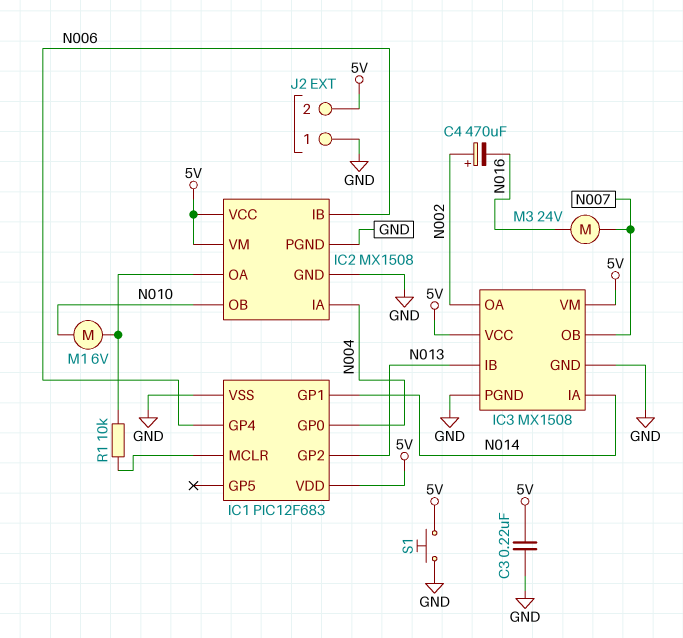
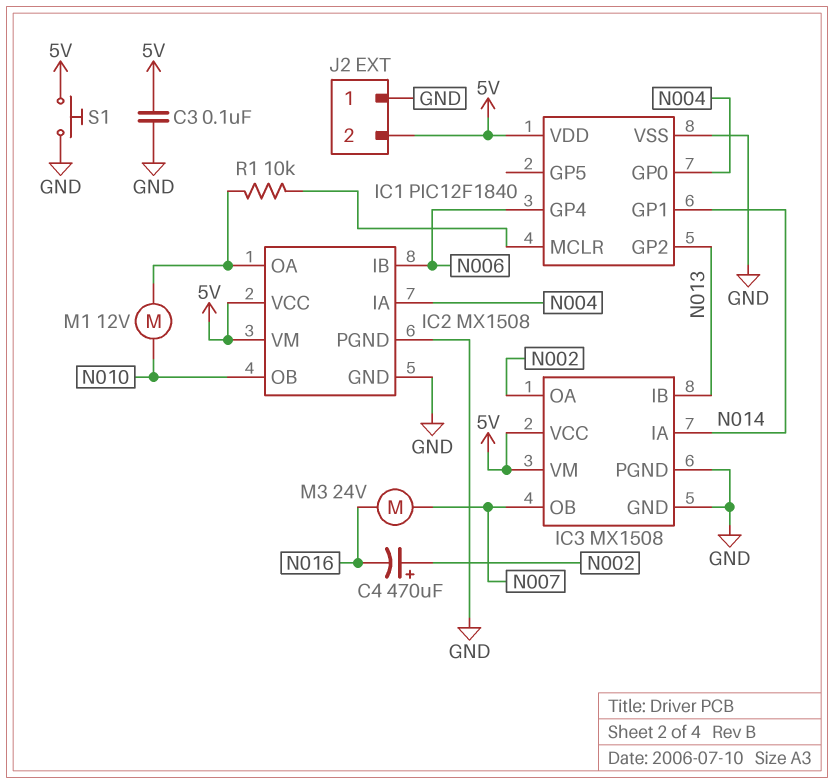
C3: 220nF (5V, GND) -> 100nF (5V, GND)
IC1: PIC12F683 -> PIC12F1840
M1: motor 6V (IC2/OA, N010) -> motor 12V (IC2/OA, N010)

